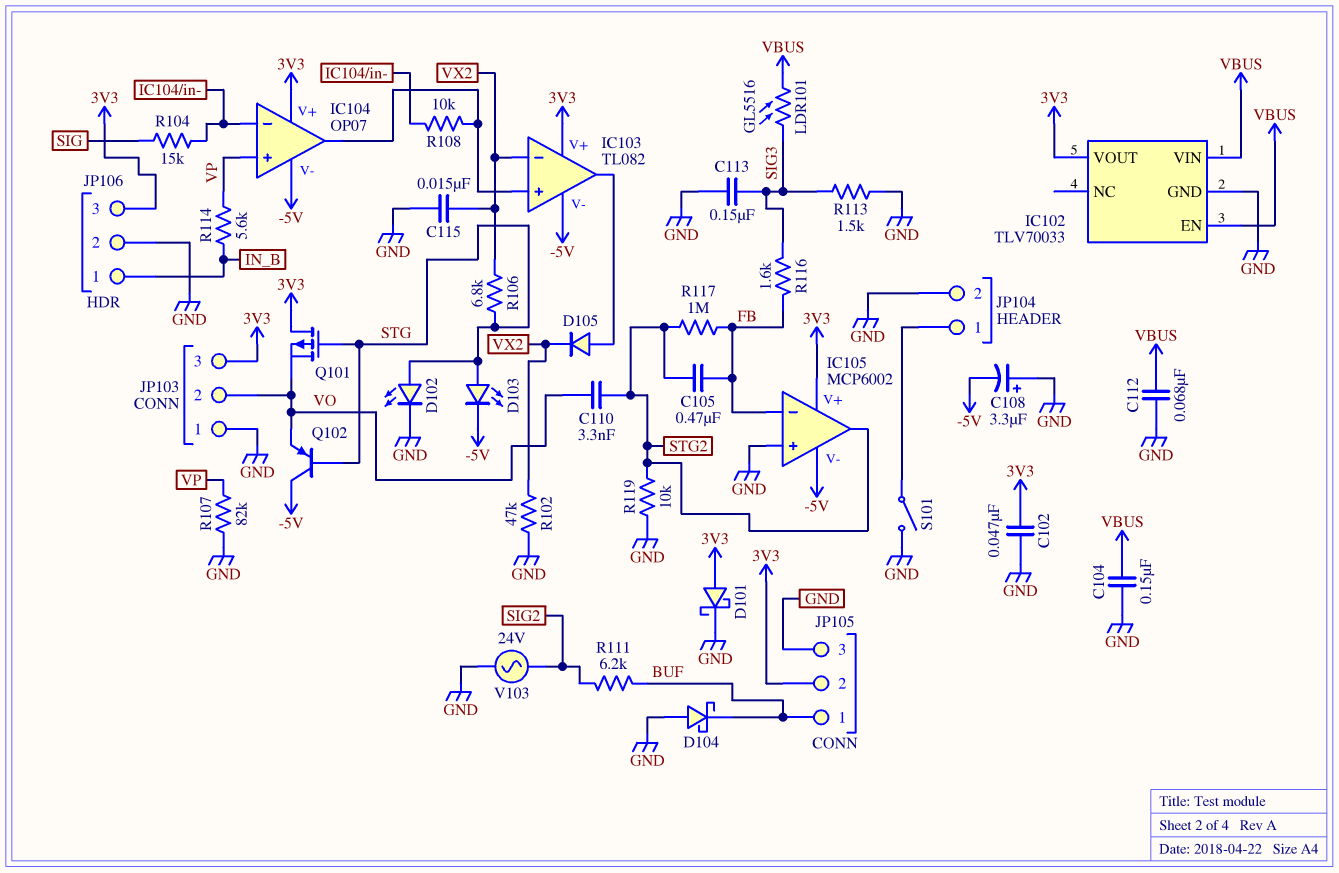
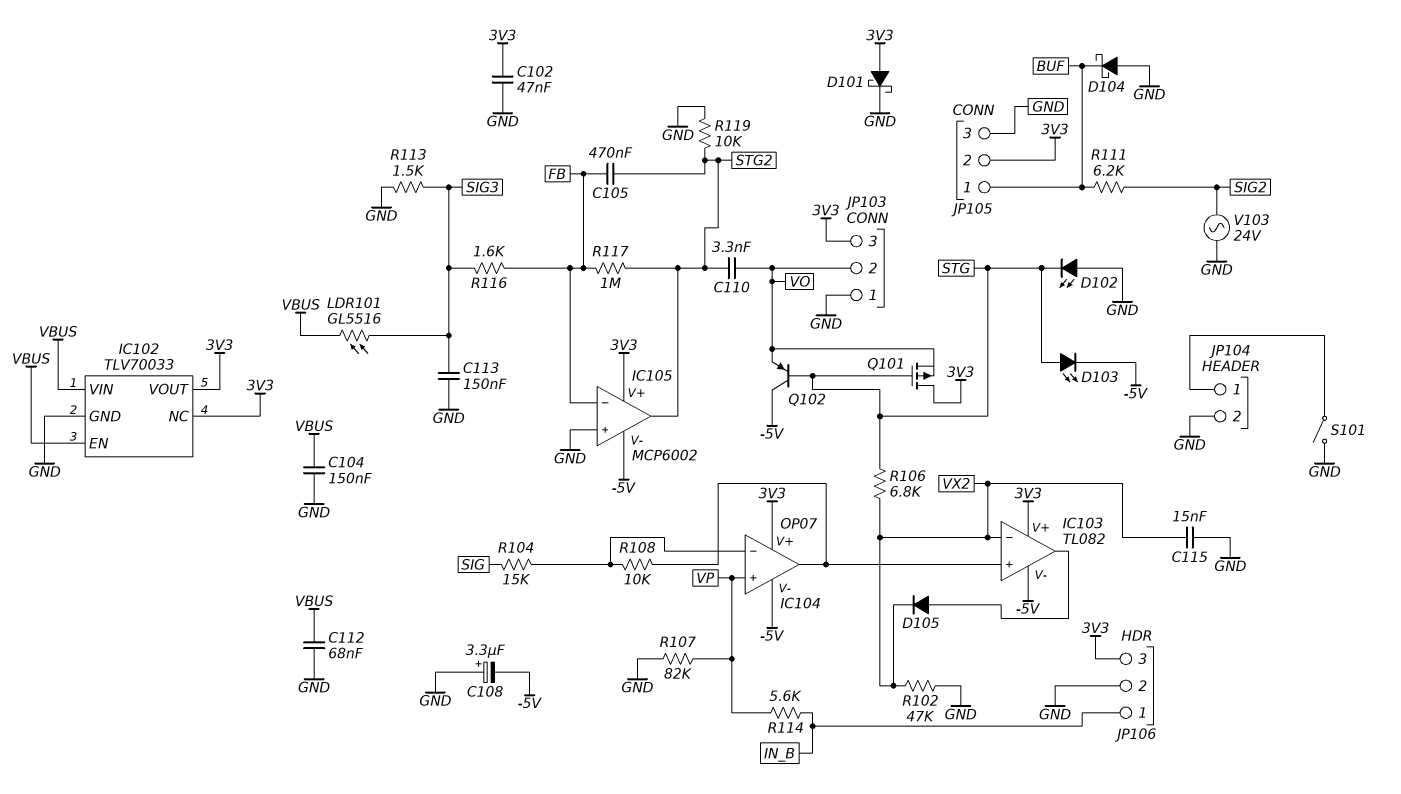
D102: LED (A STG, K GND) -> LED (A GND, K STG)
IC102 pin NC: none -> 3V3

